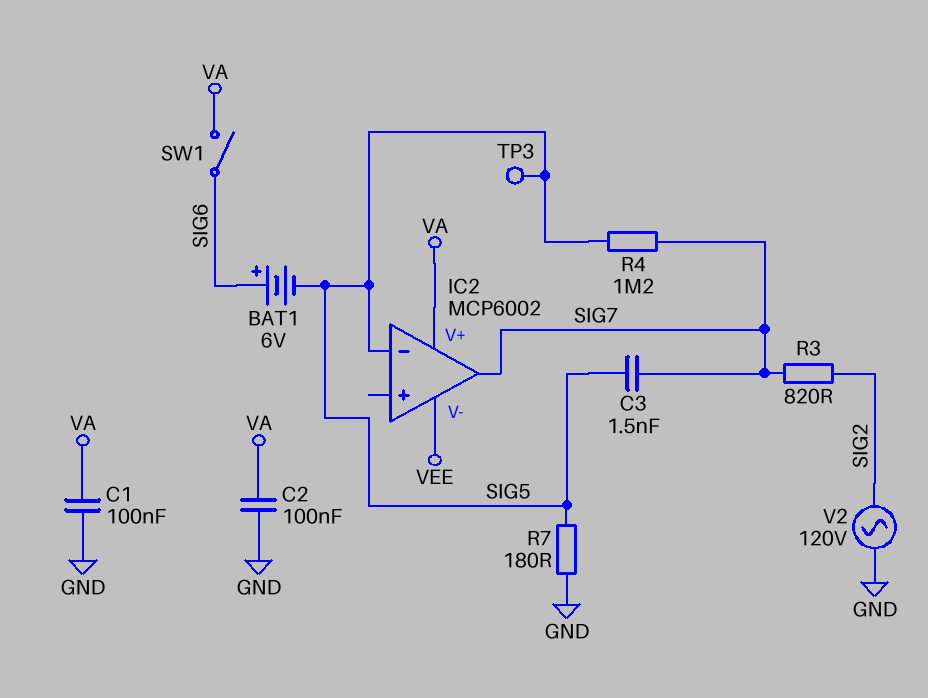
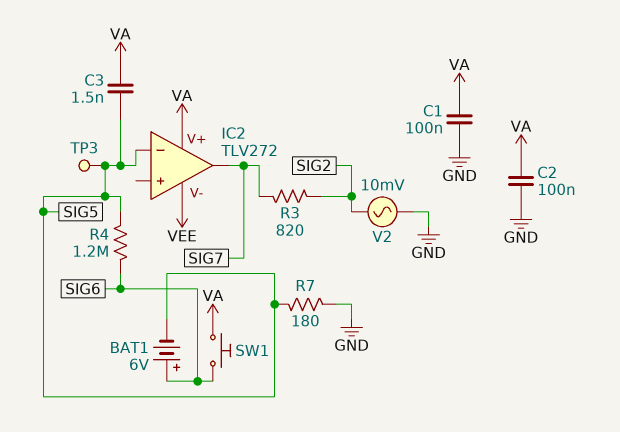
C3: 1.5nF (SIG5, SIG7) -> 1.5nF (SIG5, VA)
IC2: MCP6002 -> TLV272
R4: 1.2M (SIG5, SIG7) -> 1.2M (SIG5, SIG6)
SW1: switch (SIG6, VA) -> button (SIG6, VA)
V2: AC 120V (GND, SIG2) -> AC 10mV (GND, SIG2)

